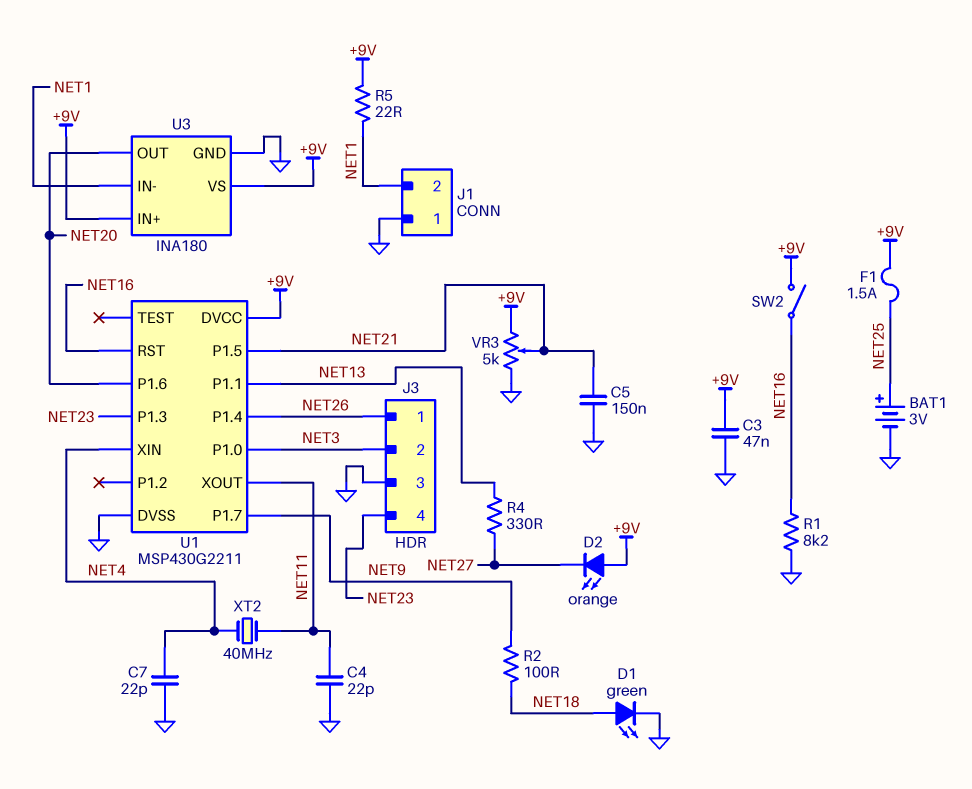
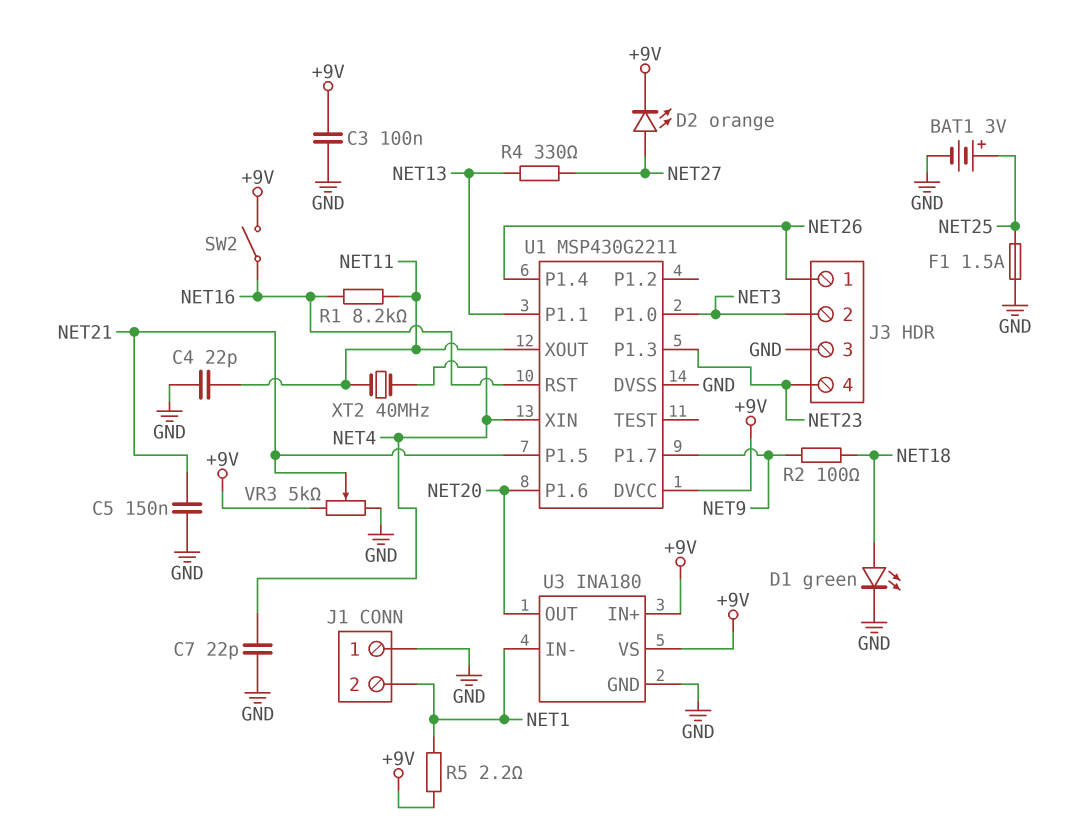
C3: 47nF (+9V, GND) -> 100nF (+9V, GND)
D2: LED orange (A +9V, K NET27) -> LED orange (A NET27, K +9V)
F1: 1.5A (+9V, NET25) -> 1.5A (GND, NET25)
R1: 8.2k (GND, NET16) -> 8.2k (NET11, NET16)
R5: 22 (+9V, NET1) -> 2.2 (+9V, NET1)

